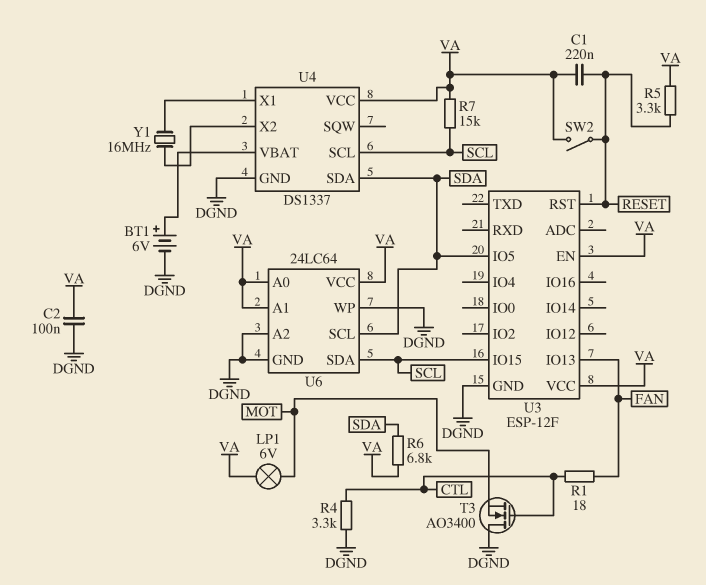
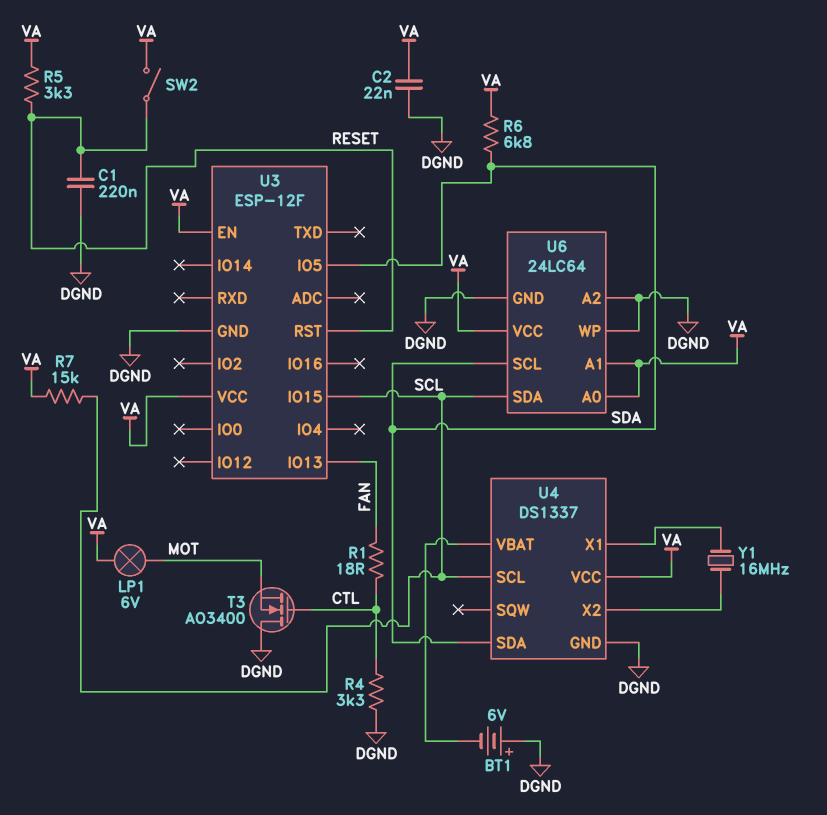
BT1: 6V (plus U4/VBAT, minus DGND) -> 6V (plus DGND, minus U4/VBAT)
C1: 220nF (RESET, VA) -> 220nF (DGND, RESET)
C2: 100nF (DGND, VA) -> 22nF (DGND, VA)

